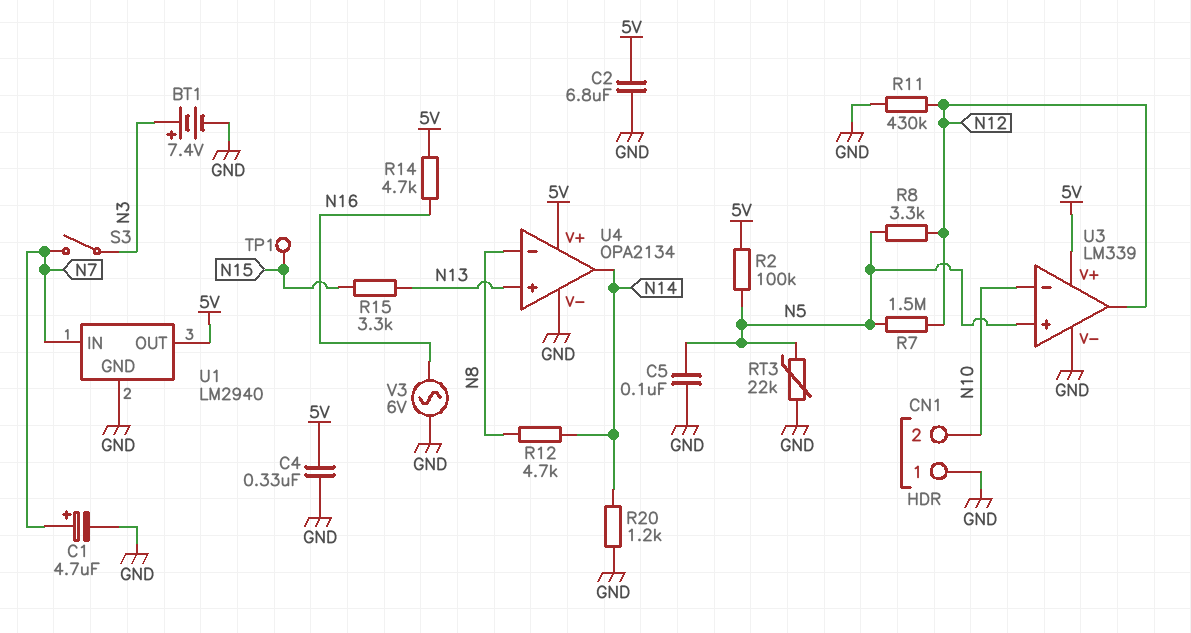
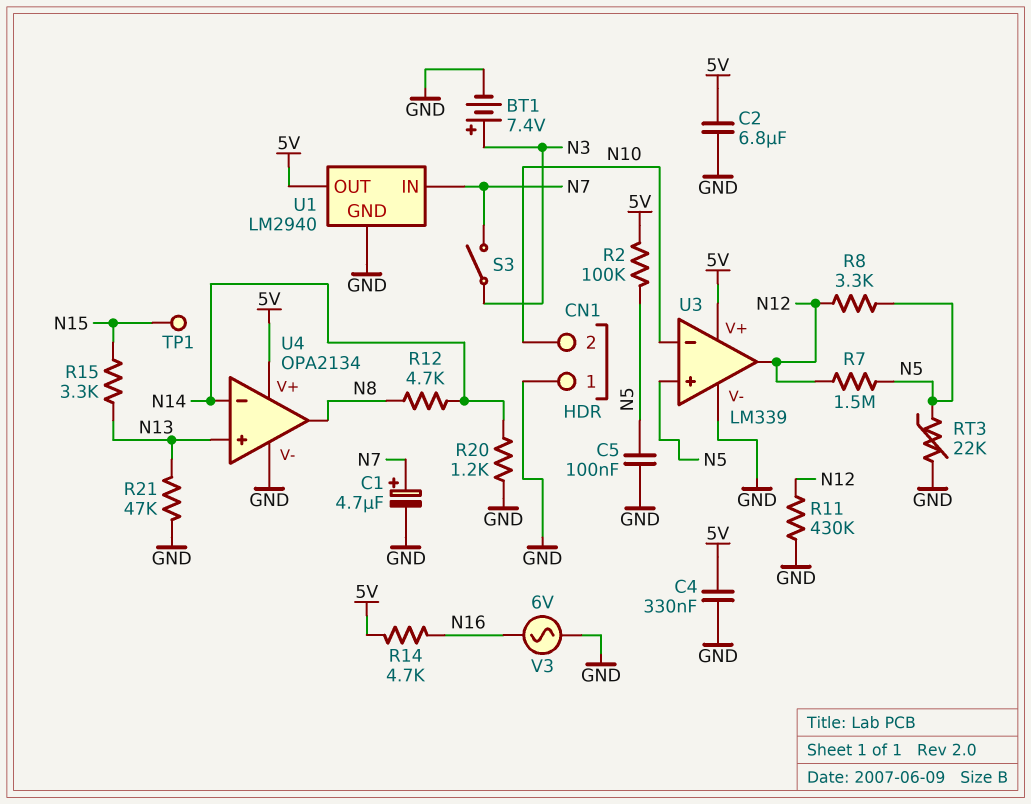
R21: none -> 47k (GND, N13)
U4 pin in-: N8 -> N14
U4 pin out: N14 -> N8

